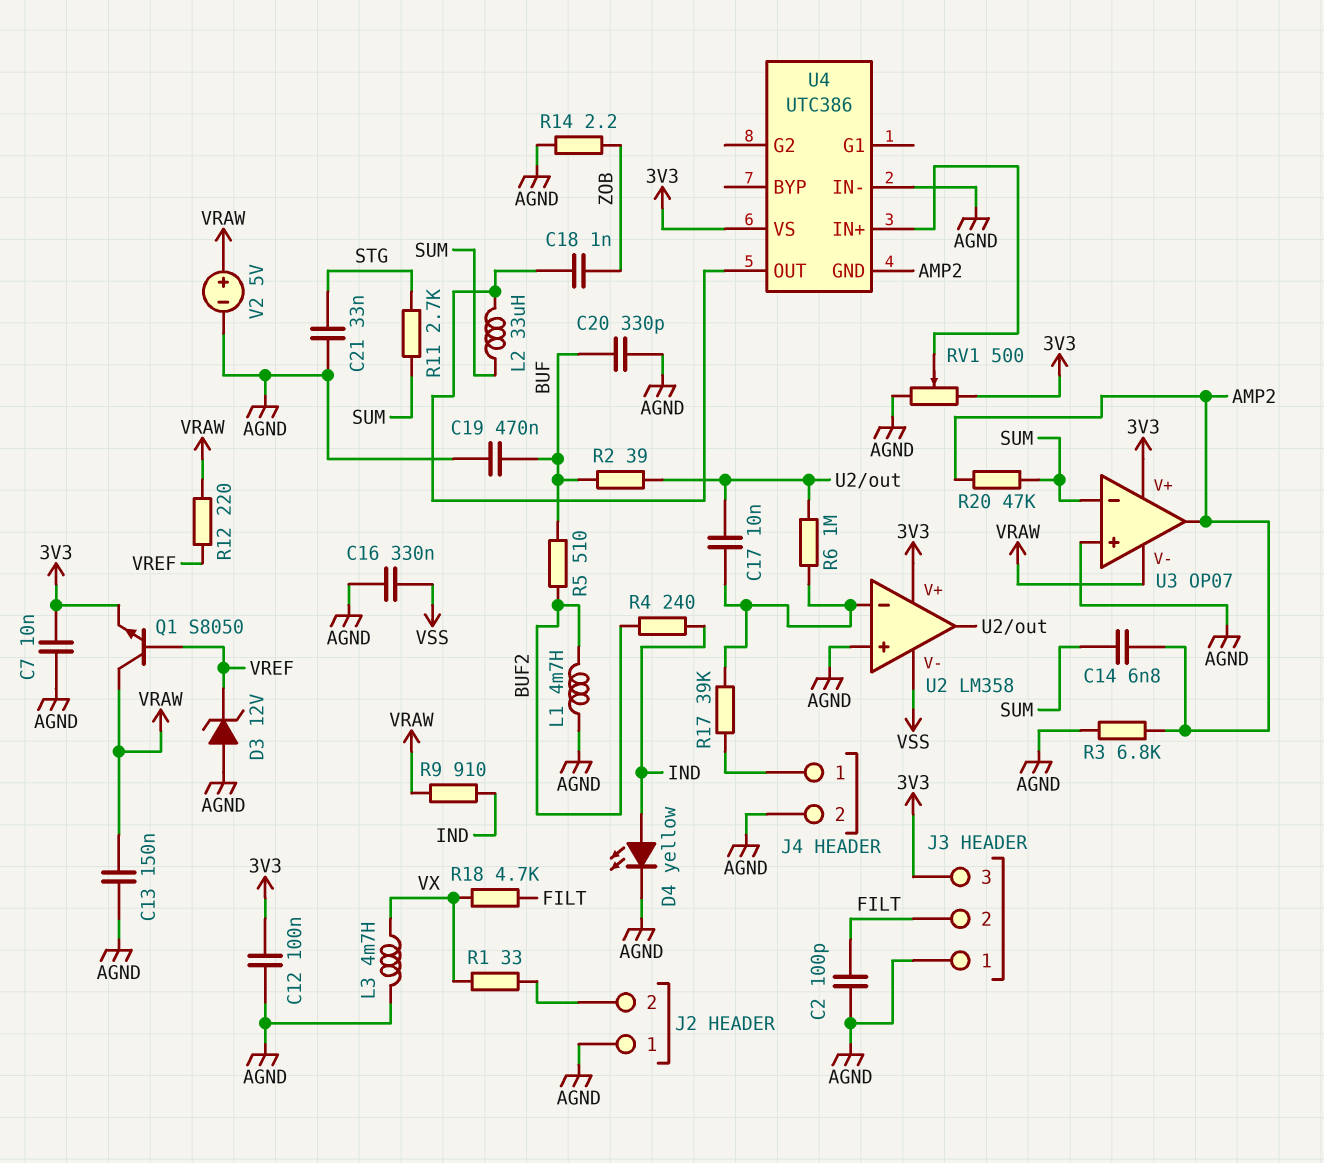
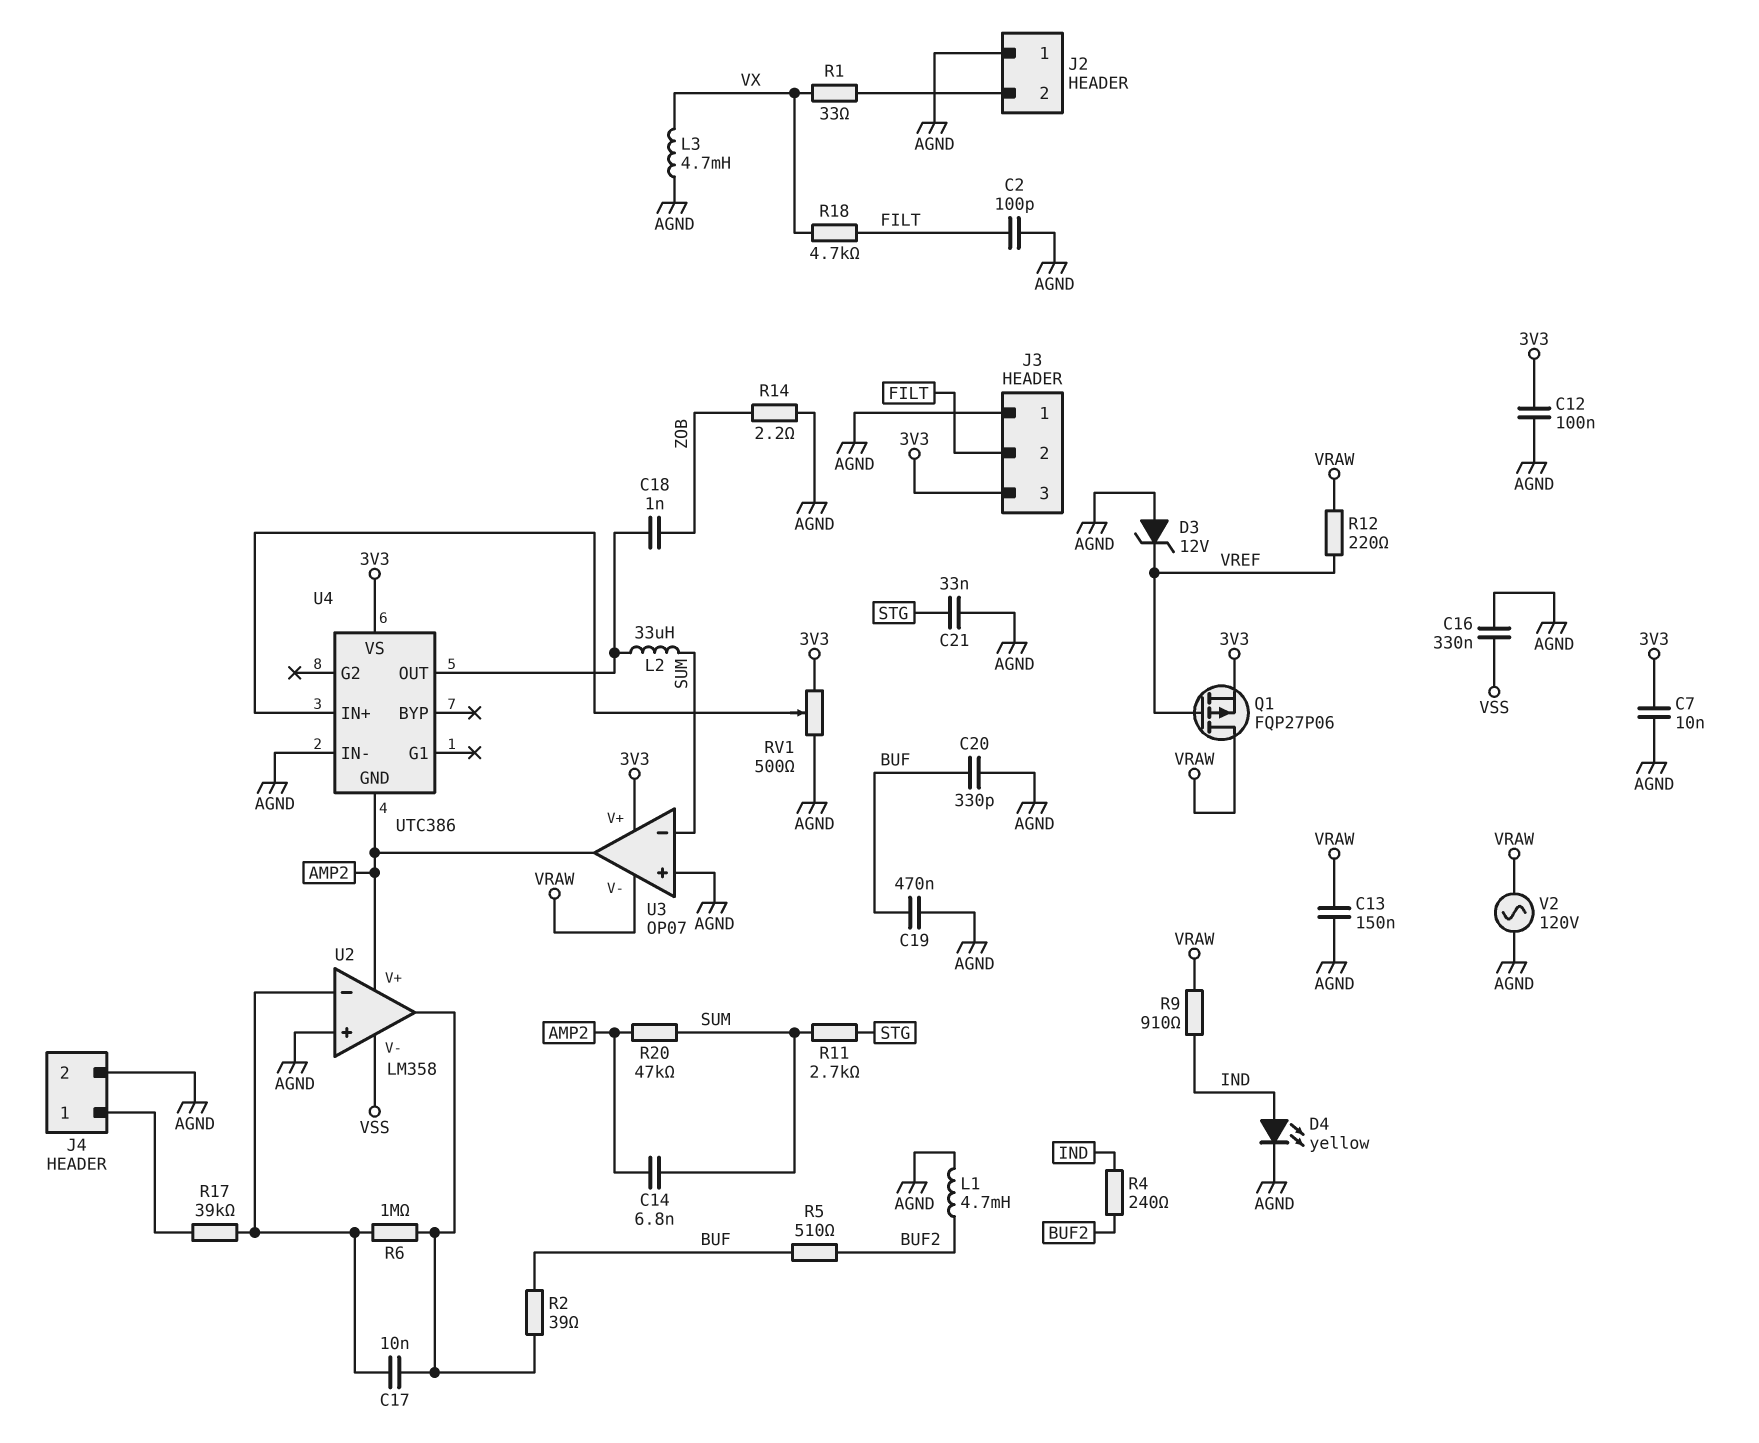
Q1: NPN S8050 (B VREF, C VRAW, E 3V3) -> PMOS FQP27P06 (G VREF, D VRAW, S 3V3)
R3: 6.8k (AGND, AMP2) -> none
U2 pin V+: 3V3 -> AMP2
V2: 5V (plus VRAW, minus AGND) -> AC 120V (AGND, VRAW)

